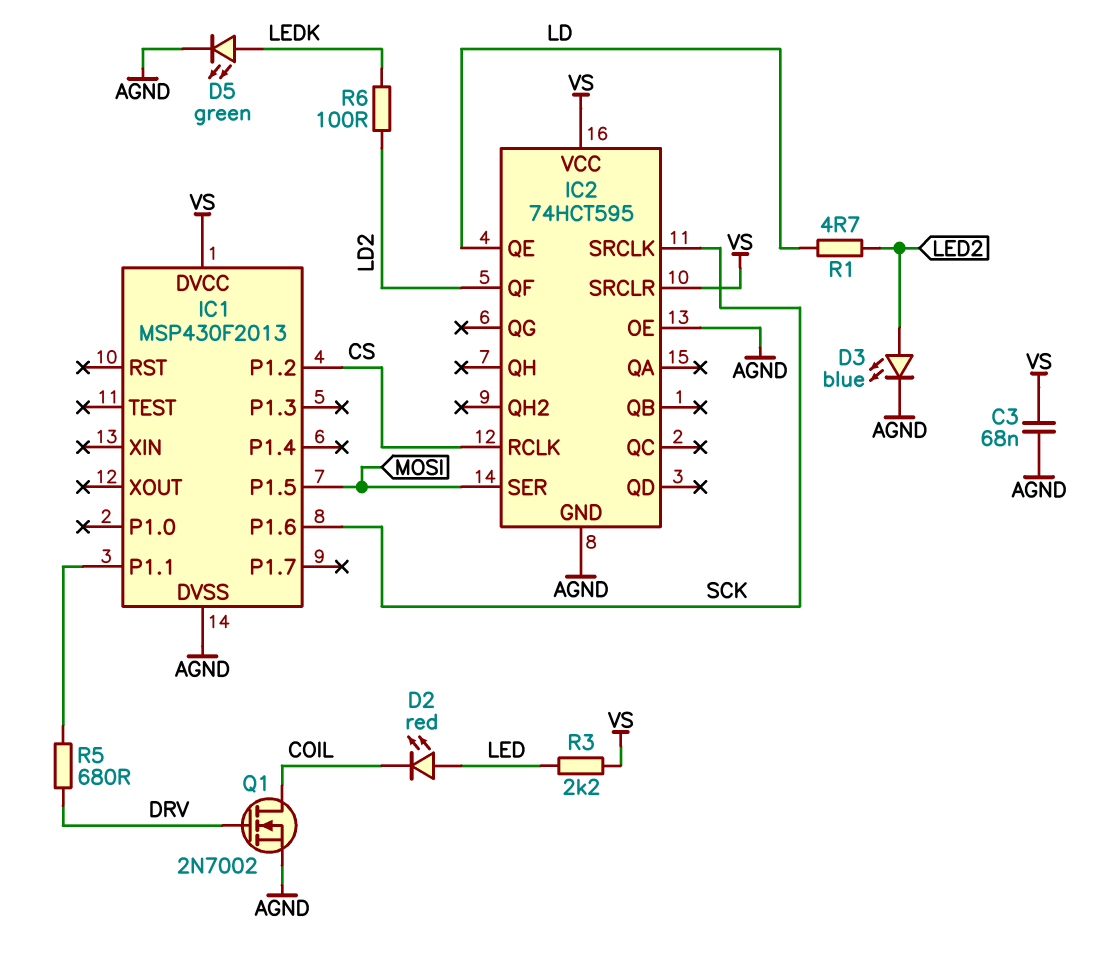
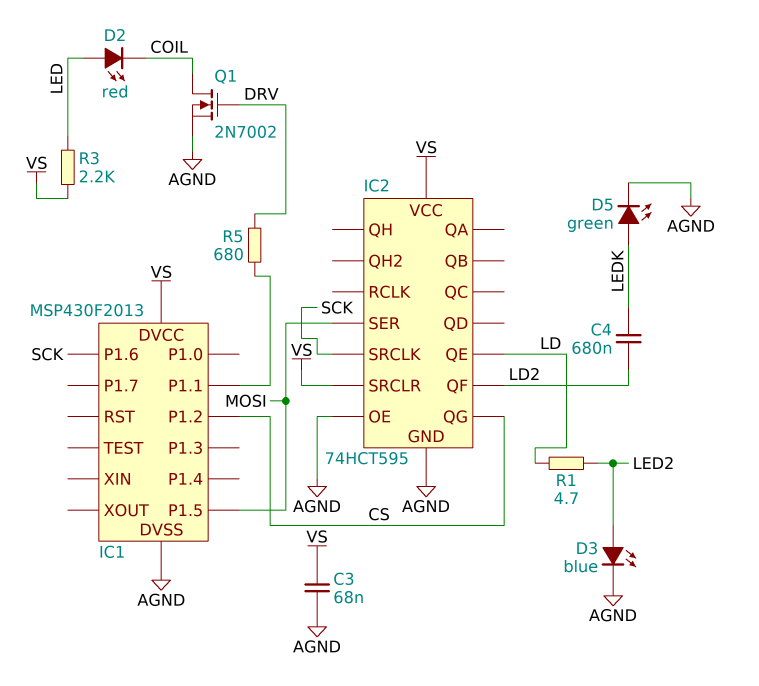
C4: none -> 680nF (LD2, LEDK)
IC2 pin QG: none -> CS
IC2 pin RCLK: CS -> none
R6: 100 (LD2, LEDK) -> none

